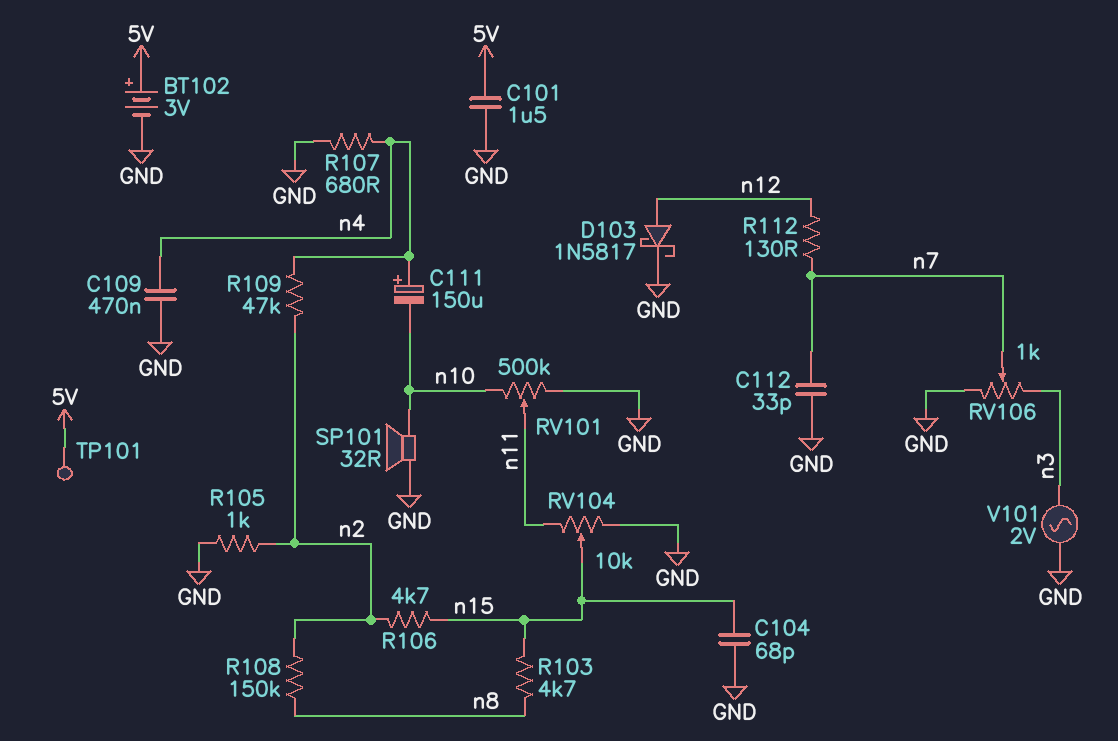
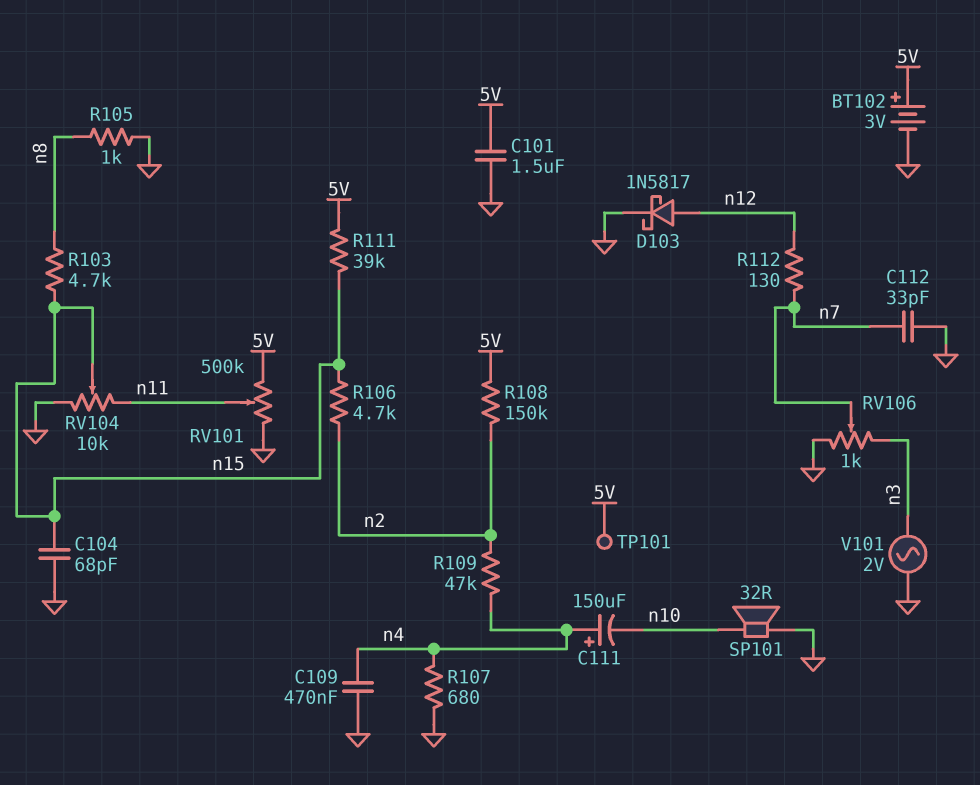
R105: 1k (GND, n2) -> 1k (GND, n8)
R108: 150k (n2, n8) -> 150k (5V, n2)
R111: none -> 39k (5V, n15)
RV101: 500k (GND, n10, wiper n11) -> 500k (5V, GND, wiper n11)

